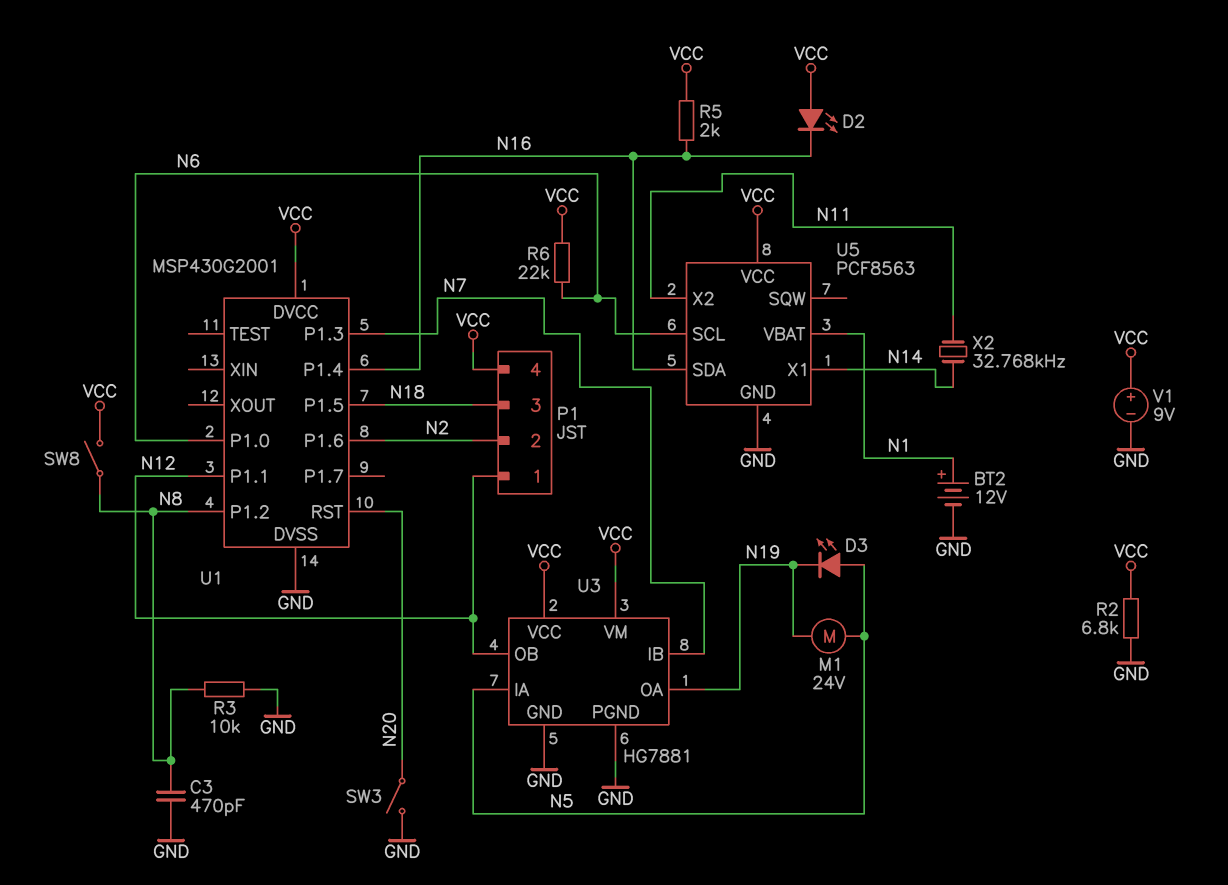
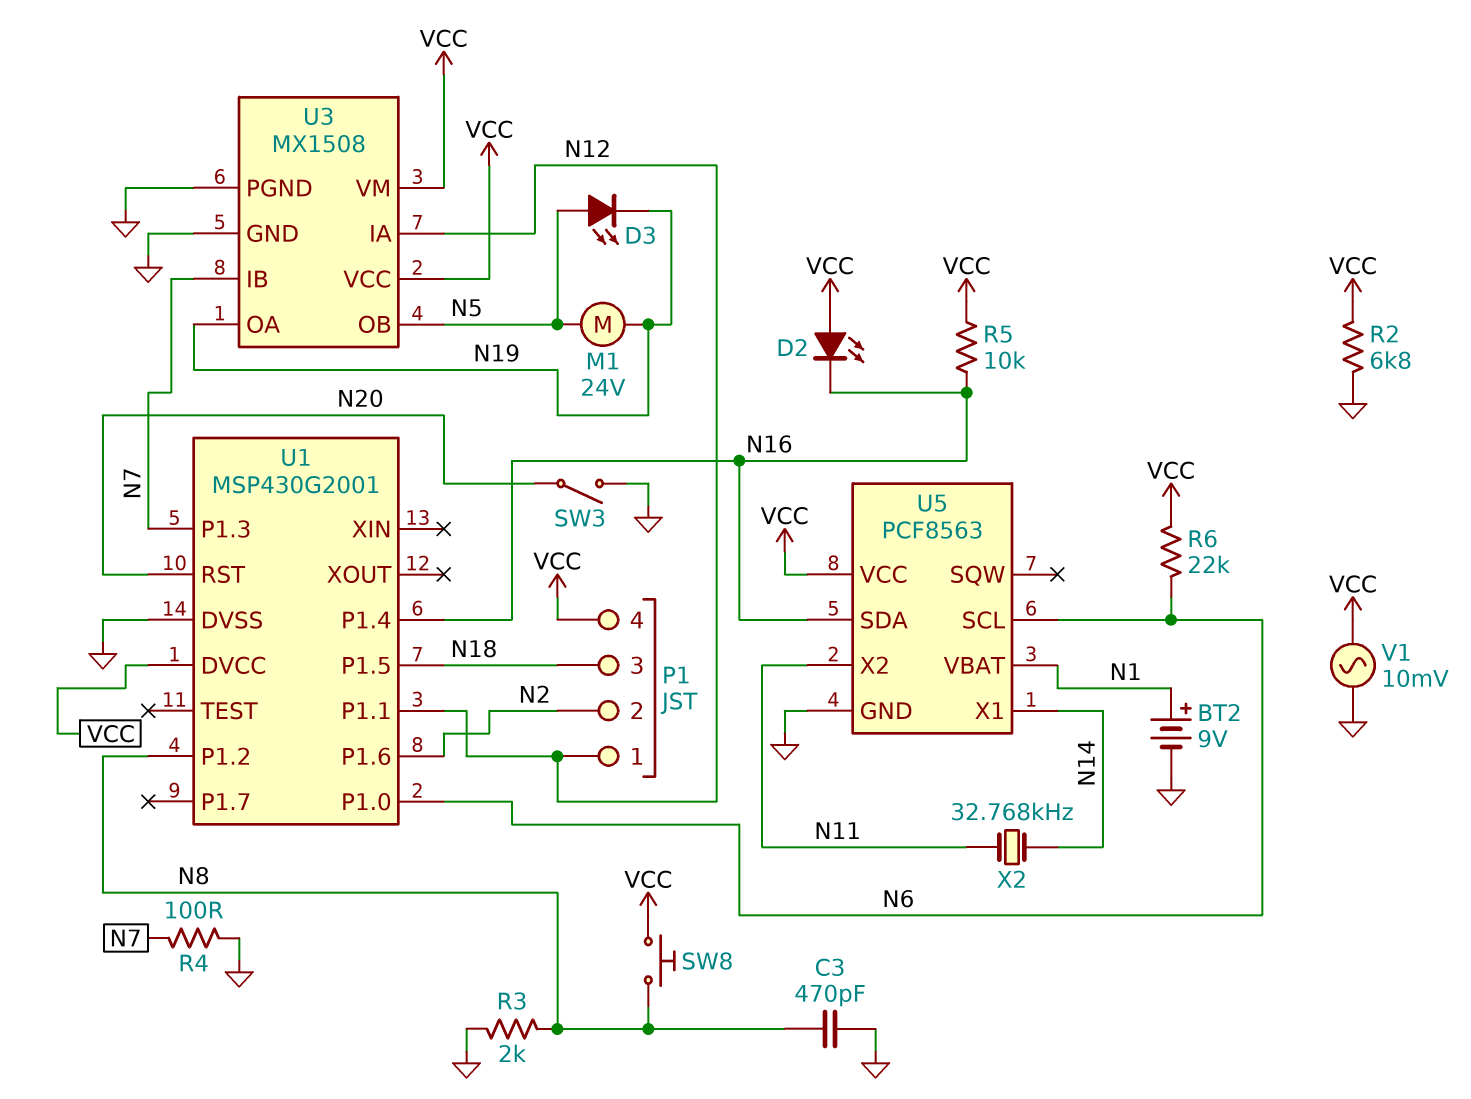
BT2: 12V (plus N1, minus GND) -> 9V (plus N1, minus GND)
R3: 10k (GND, N8) -> 2k (GND, N8)
R4: none -> 100 (GND, N7)
R5: 2k (N16, VCC) -> 10k (N16, VCC)
SW8: switch (N8, VCC) -> button (N8, VCC)
U3: HG7881 -> MX1508
U3 pin IA: N5 -> N12
U3 pin OB: N12 -> N5
V1: 9V (plus VCC, minus GND) -> AC 10mV (GND, VCC)

